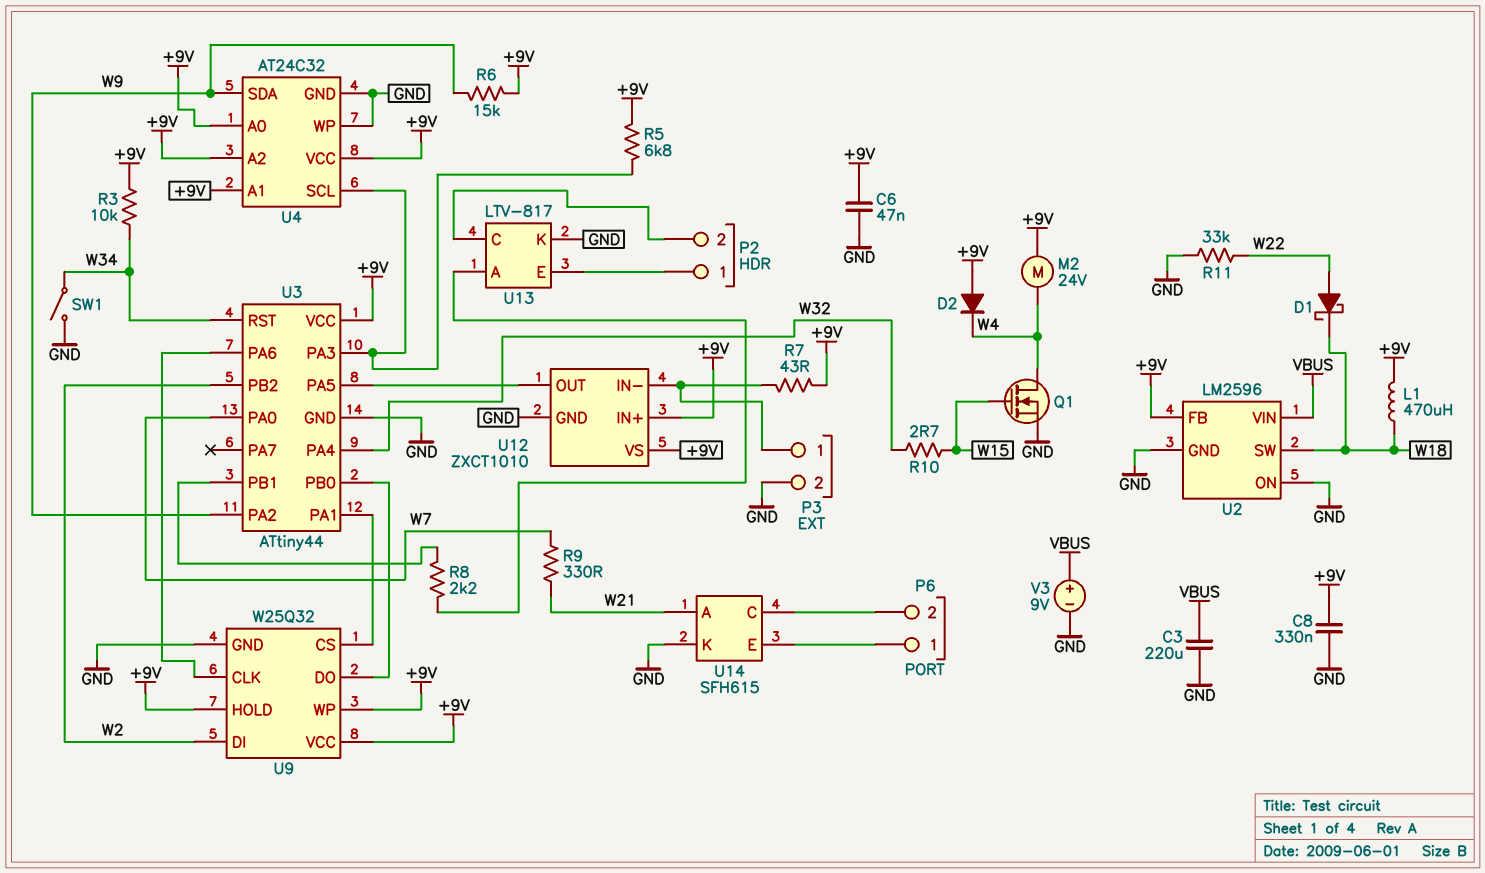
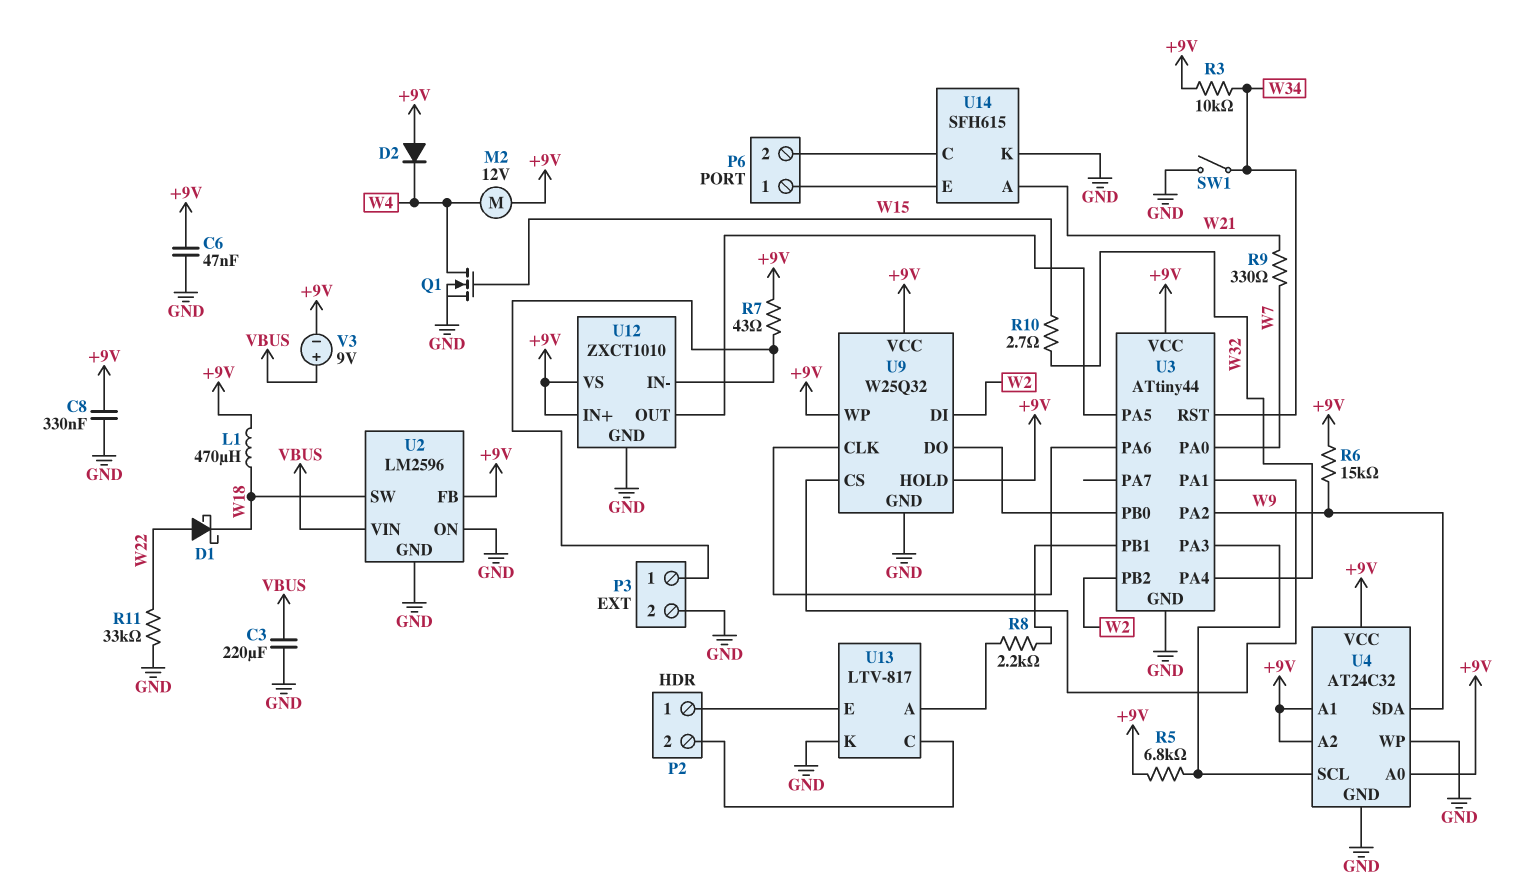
M2: motor 24V (+9V, W4) -> motor 12V (+9V, W4)
V3: 9V (plus VBUS, minus GND) -> 9V (plus VBUS, minus +9V)

